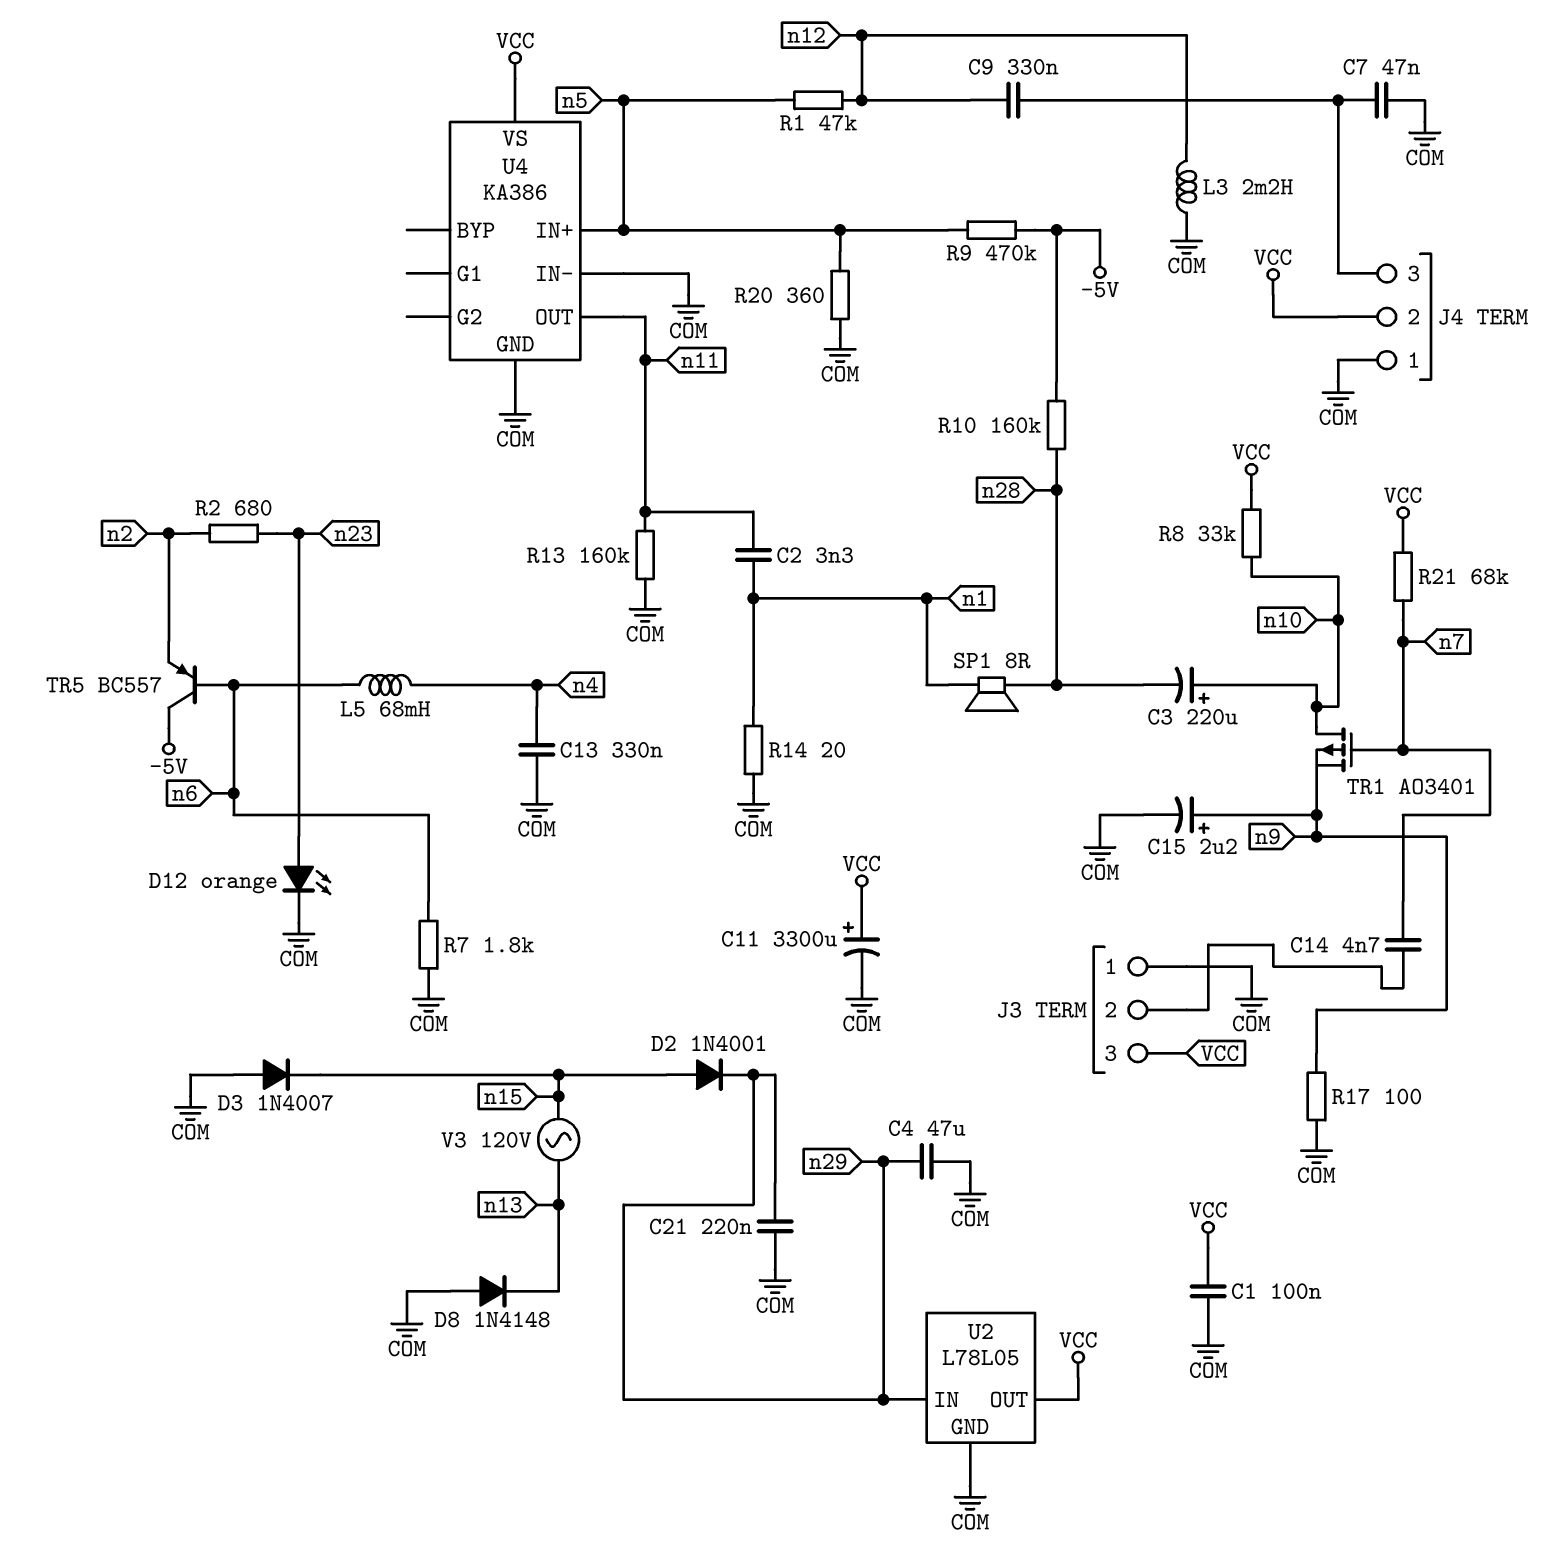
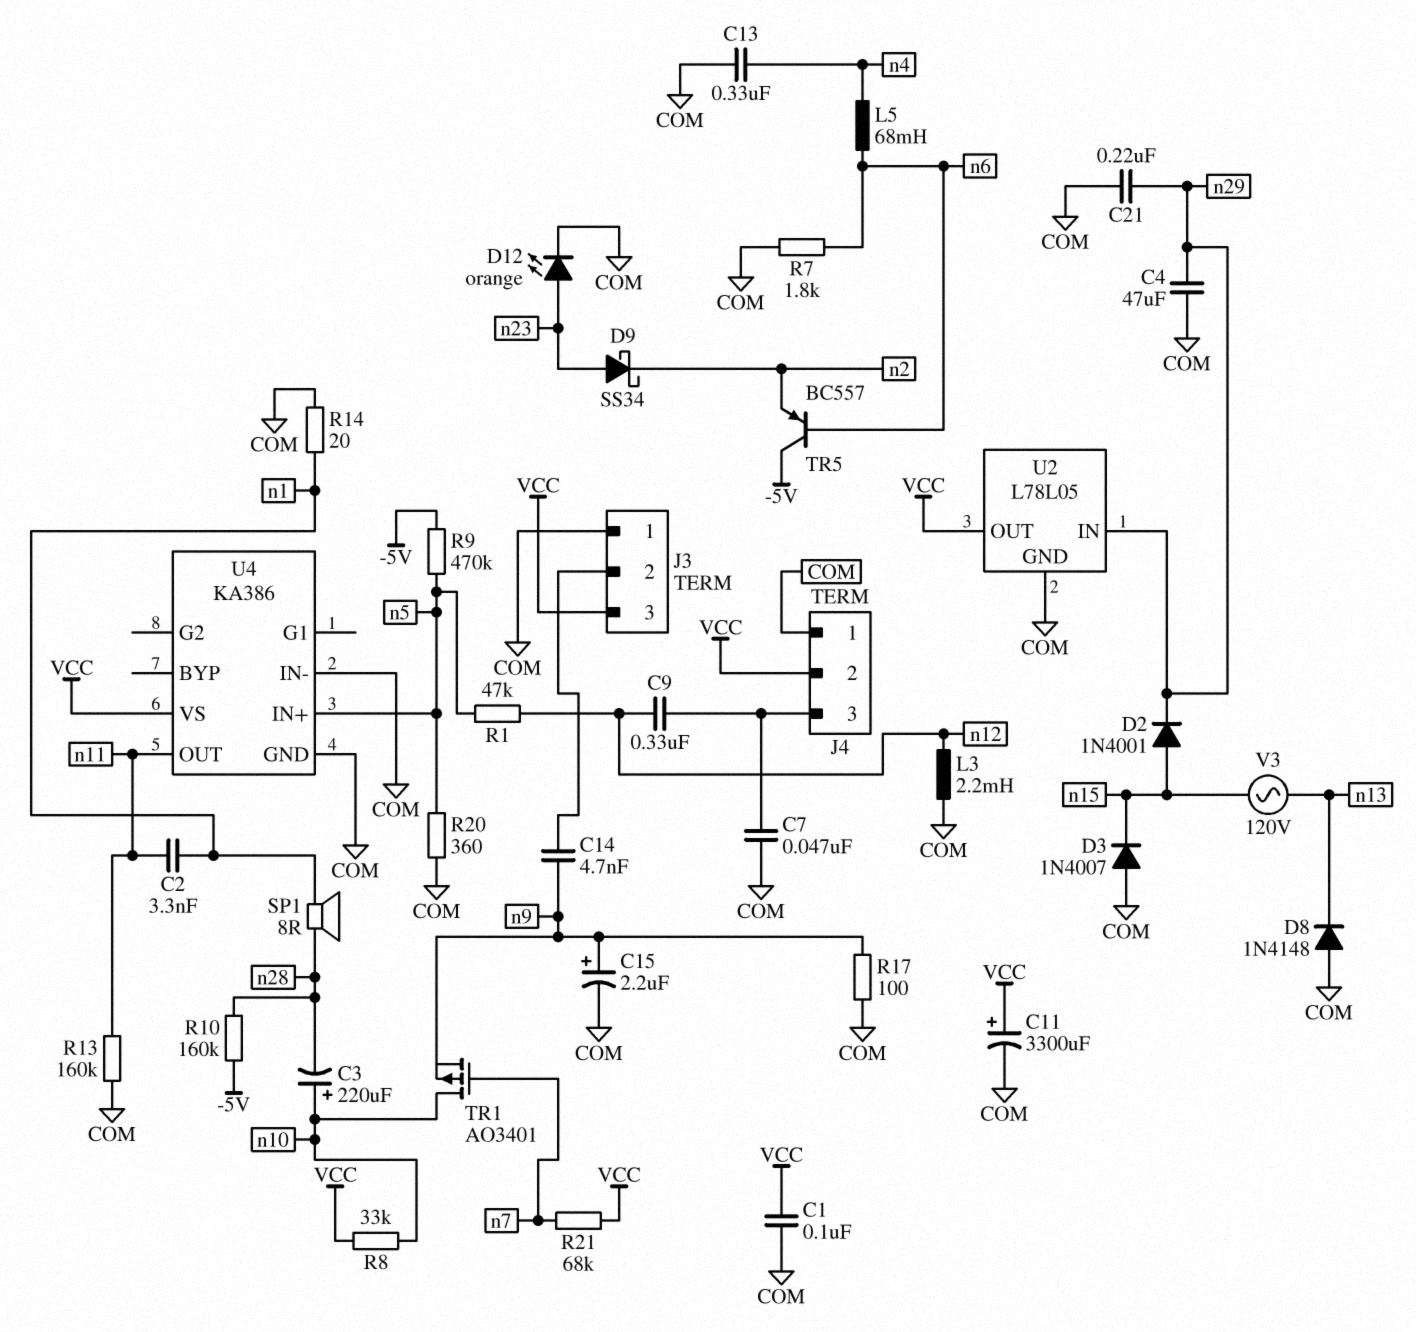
C14: 4.7nF (J3/2, n7) -> 4.7nF (J3/2, n9)
D9: none -> schottky SS34 (A n23, K n2)
R2: 680 (n2, n23) -> none

